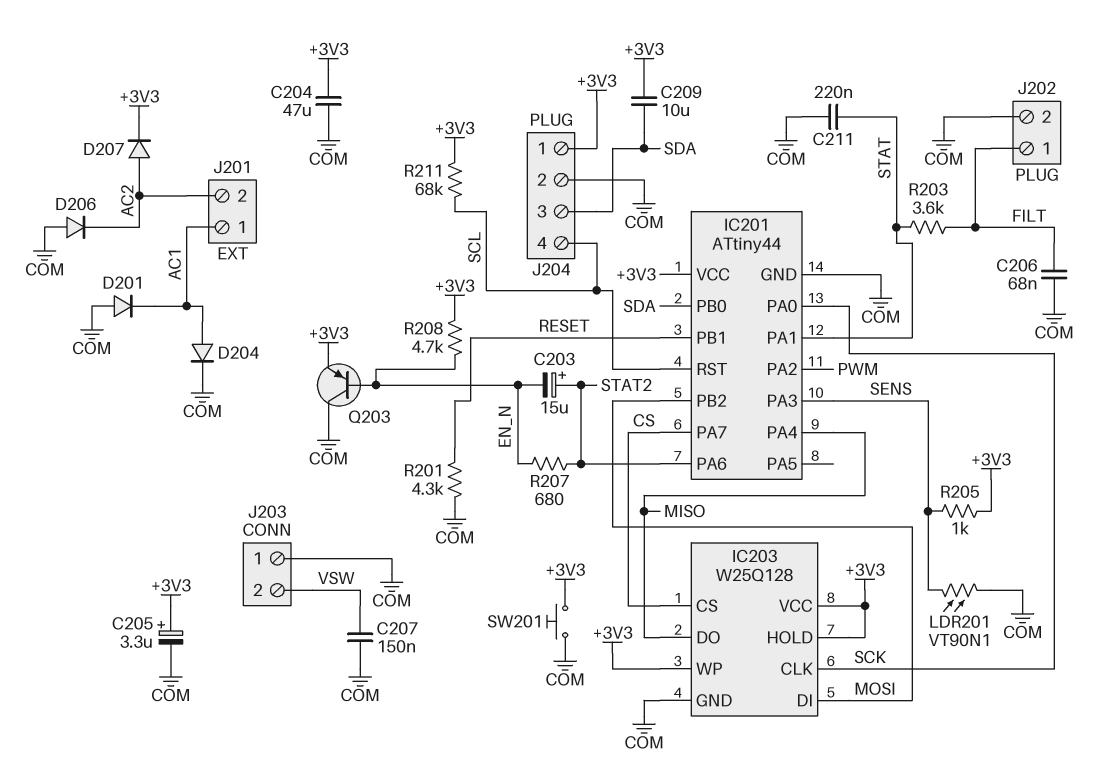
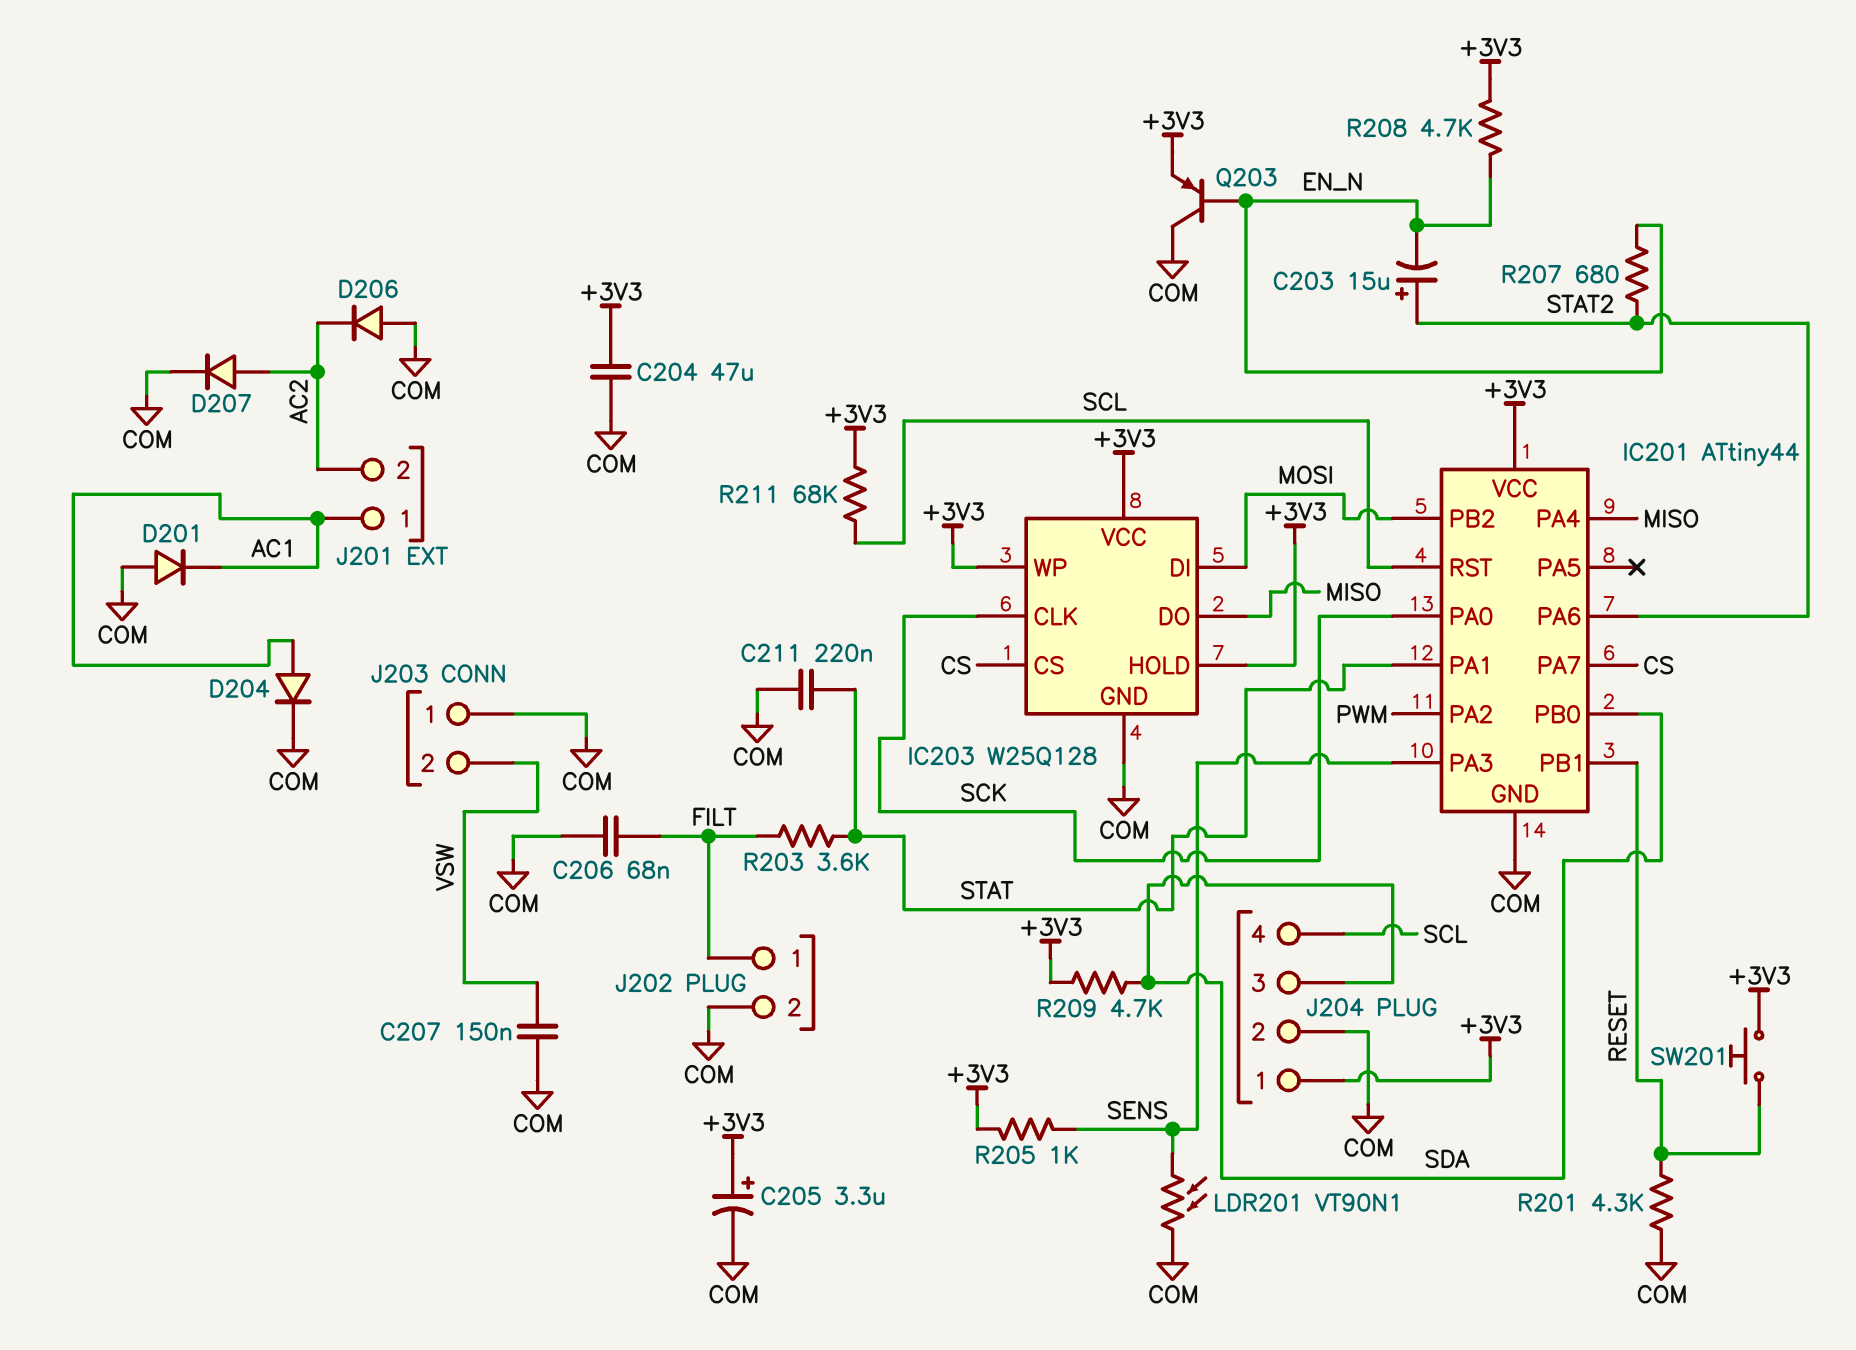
C209: 10uF (+3V3, SDA) -> none
D207: diode (A AC2, K +3V3) -> diode (A AC2, K COM)
R209: none -> 4.7k (+3V3, SDA)
SW201: button (+3V3, COM) -> button (+3V3, RESET)

